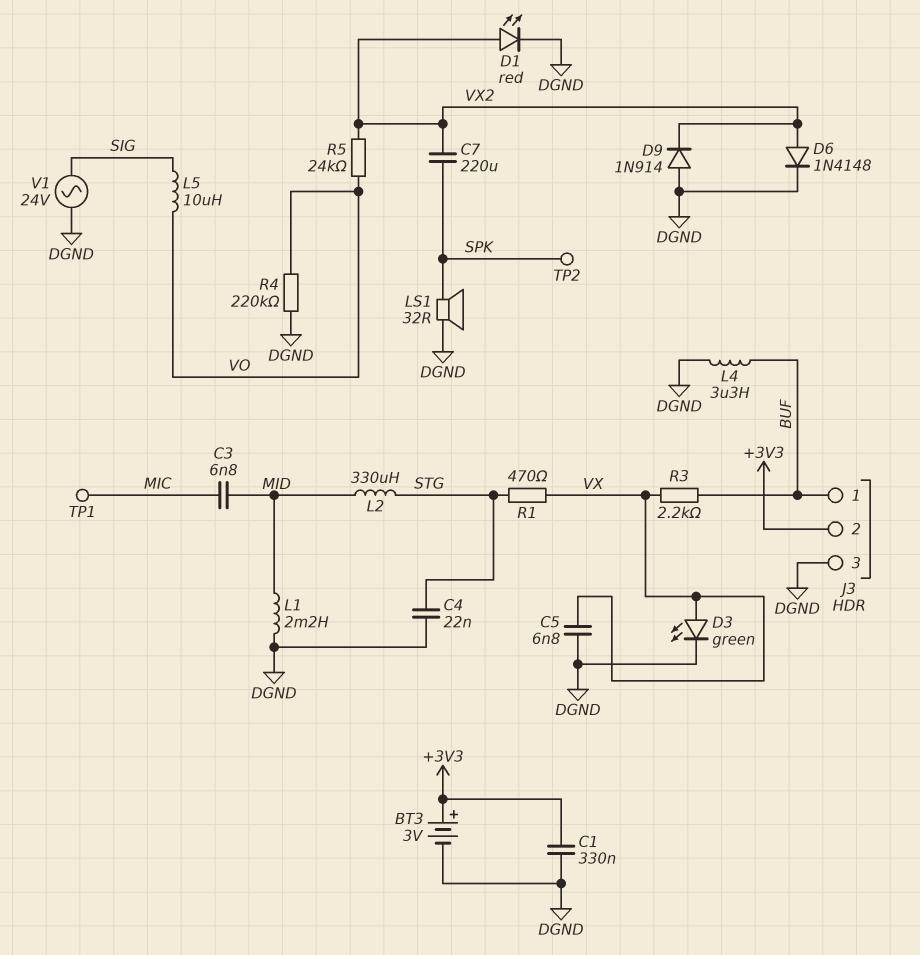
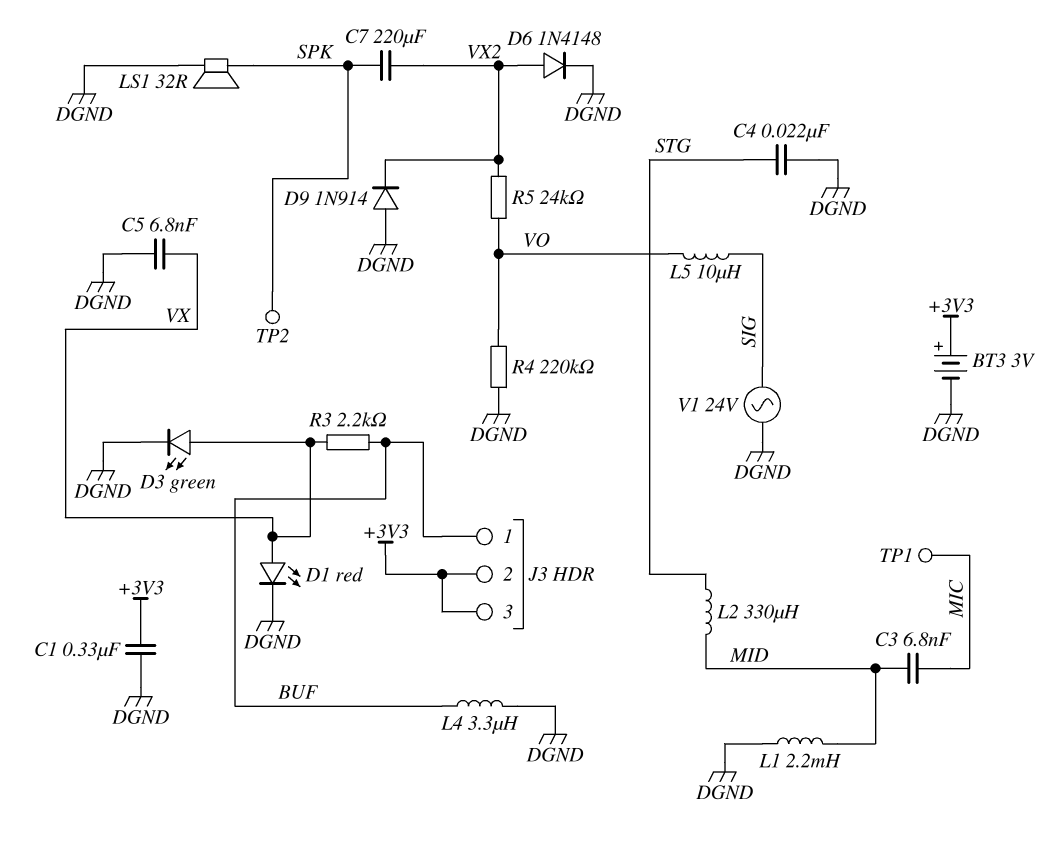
D1: LED red (A VX2, K DGND) -> LED red (A VX, K DGND)
J3 pin 3: DGND -> +3V3
R1: 470 (STG, VX) -> none

